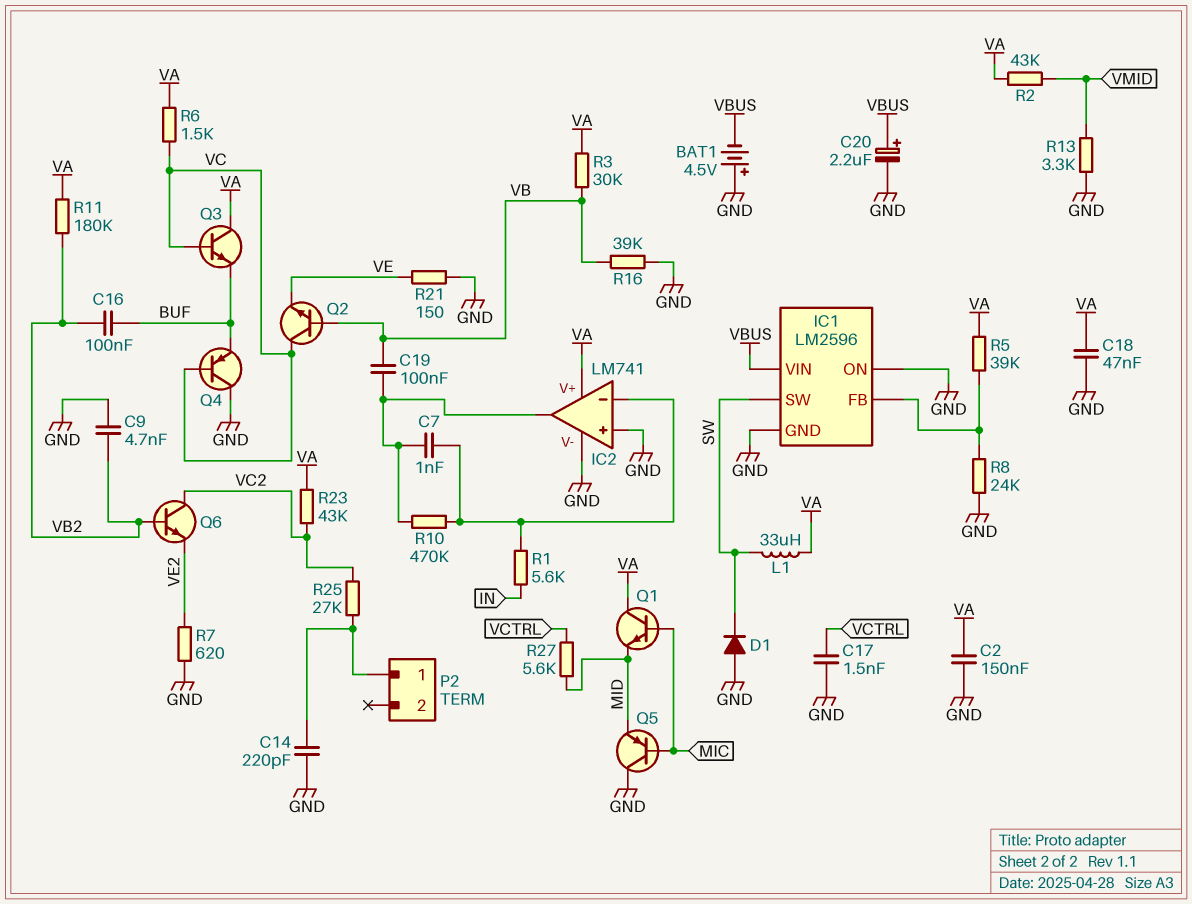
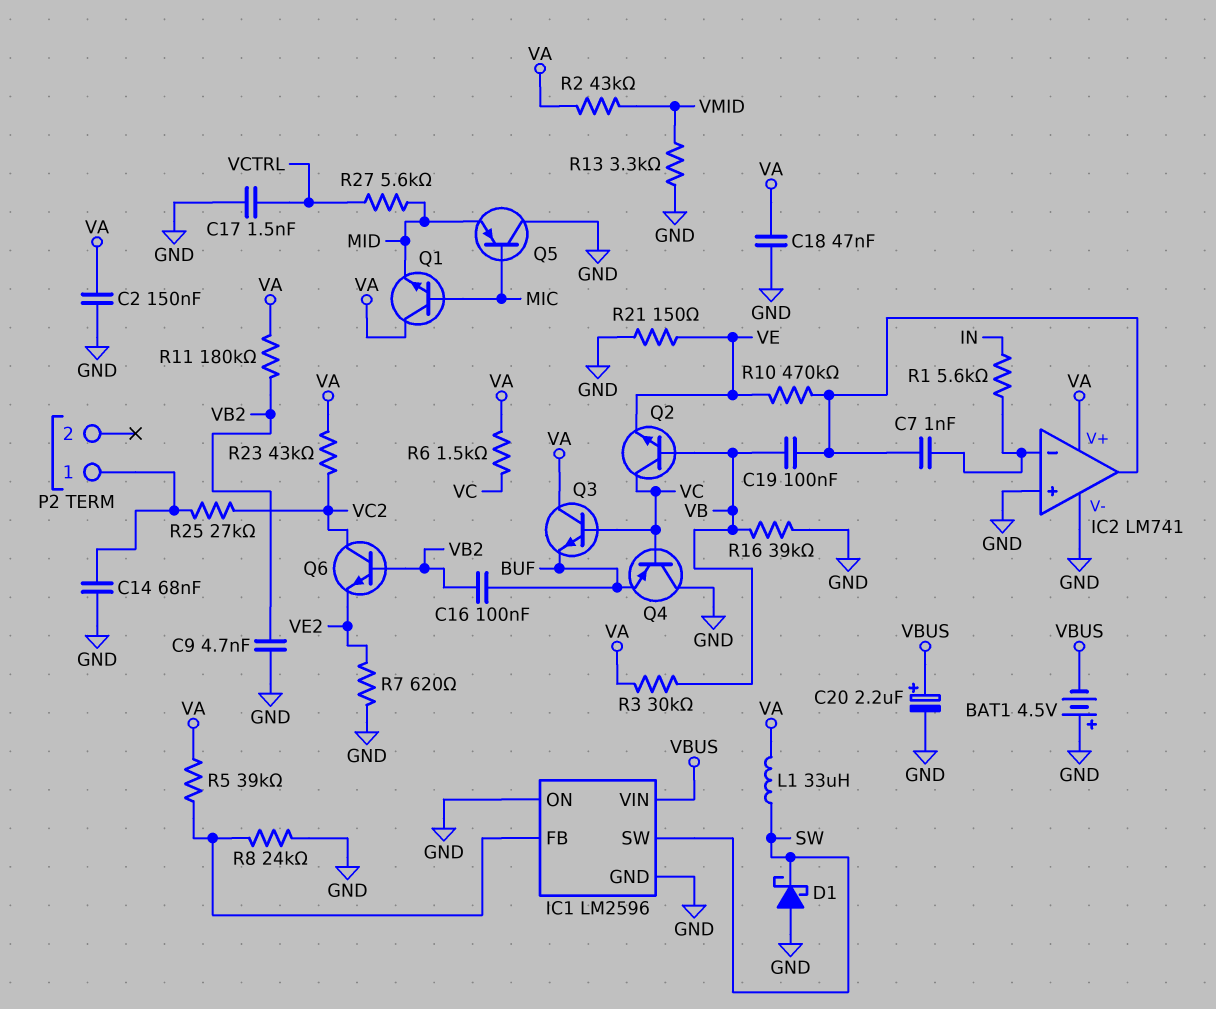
C14: 220pF (GND, P2/1) -> 68nF (GND, P2/1)
D1: diode (A GND, K SW) -> schottky (A GND, K SW)
R10: 470k (IC2/in-, IC2/out) -> 470k (IC2/out, VE)

